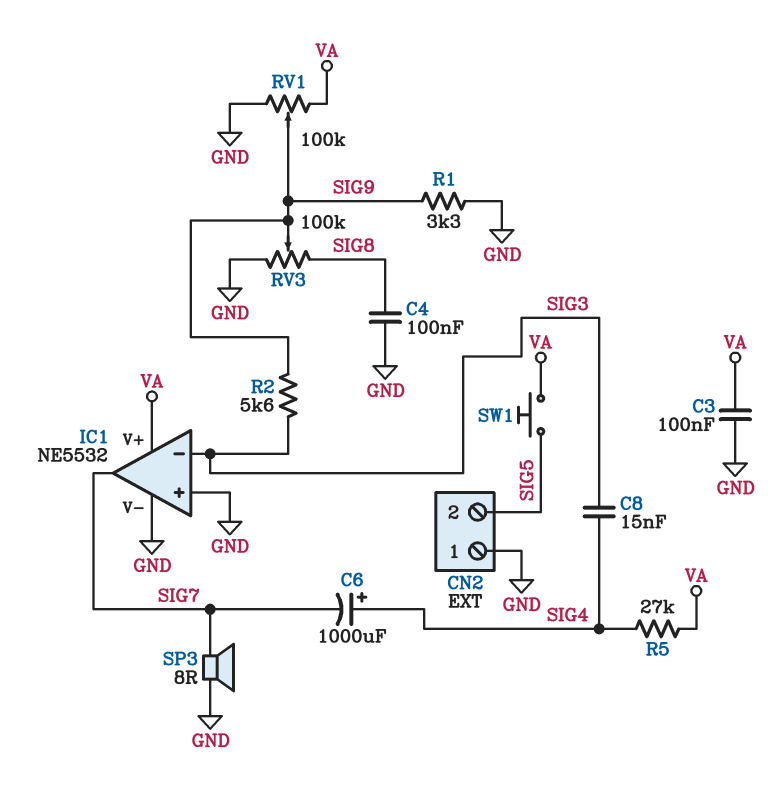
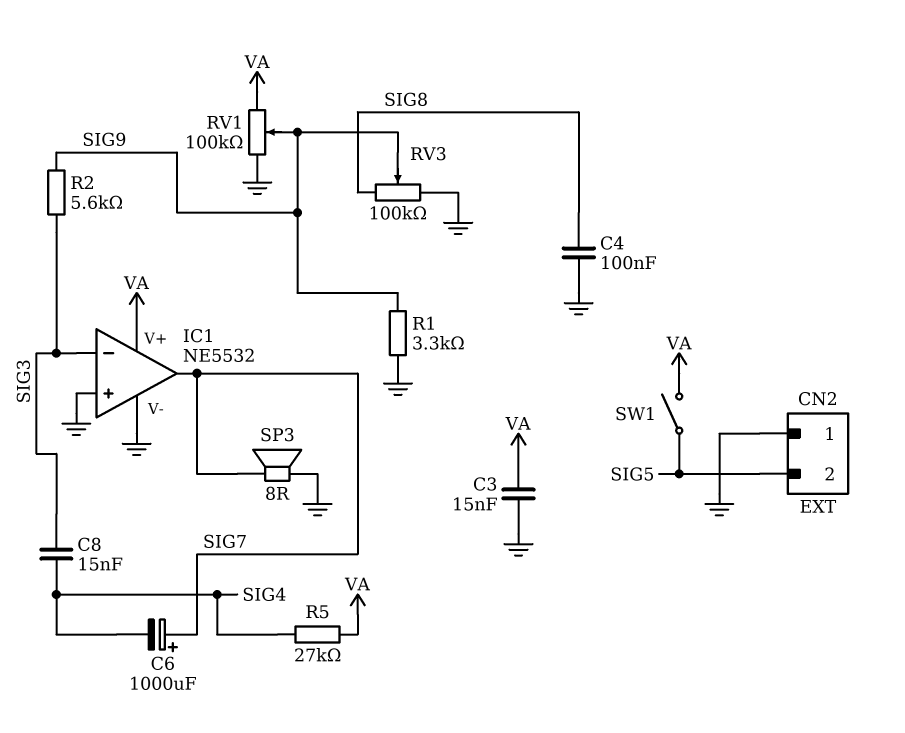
C3: 100nF (GND, VA) -> 15nF (GND, VA)
C6: 1000uF (plus SIG4, minus SIG7) -> 1000uF (plus SIG7, minus SIG4)
SW1: button (SIG5, VA) -> switch (SIG5, VA)

